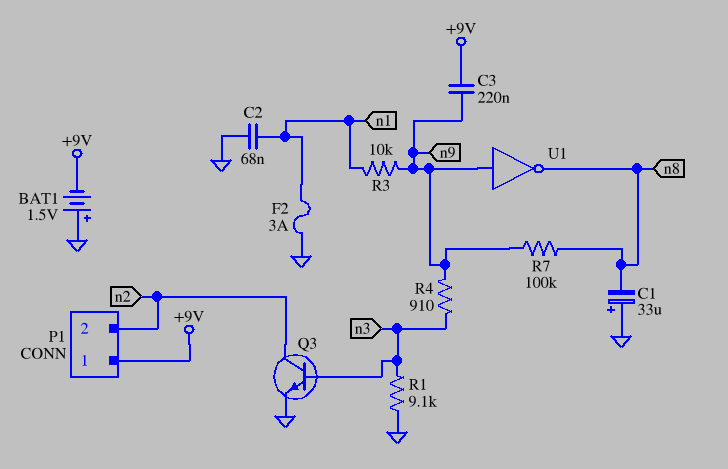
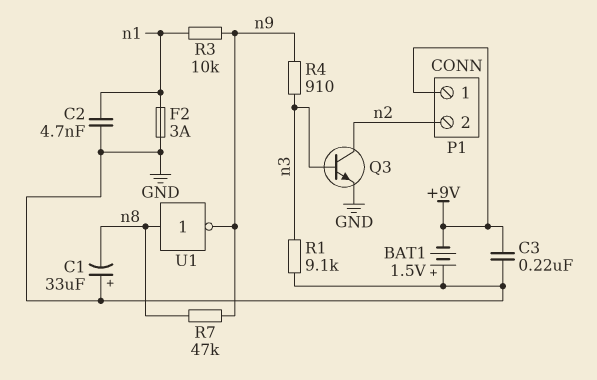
C2: 68nF (GND, n1) -> 4.7nF (GND, n1)
C3: 220nF (+9V, n9) -> 220nF (+9V, GND)
R7: 100k (n8, n9) -> 47k (n8, n9)
U1: NOT (in n9, out n8) -> NOT (in n8, out n9)

